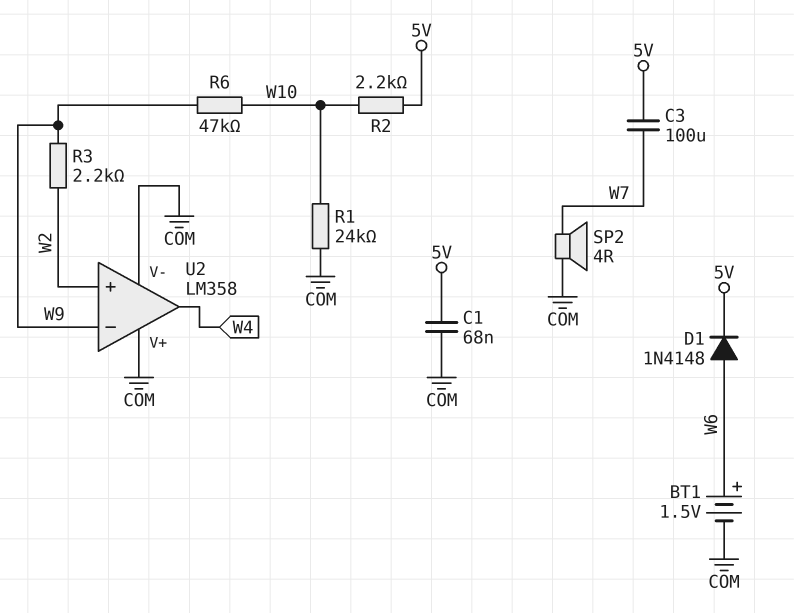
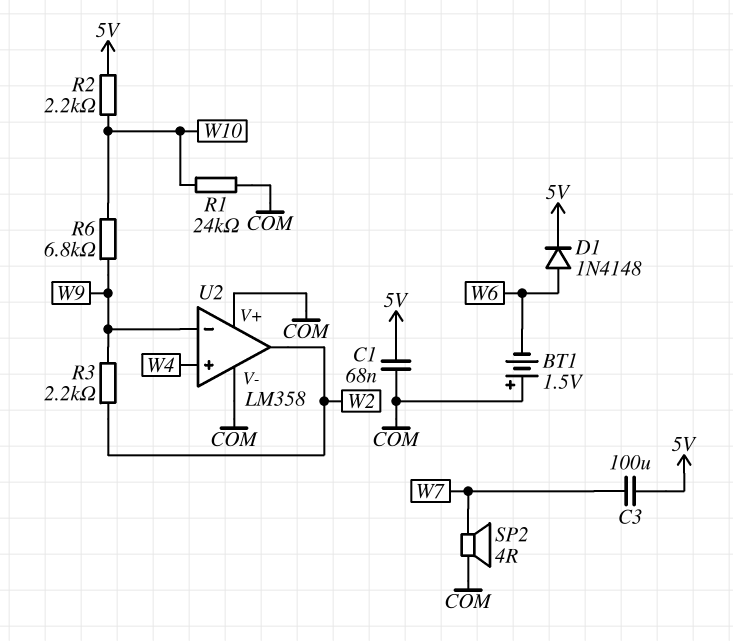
BT1: 1.5V (plus W6, minus COM) -> 1.5V (plus COM, minus W6)
R6: 47k (W9, W10) -> 6.8k (W9, W10)
U2 pin in+: W2 -> W4
U2 pin out: W4 -> W2

